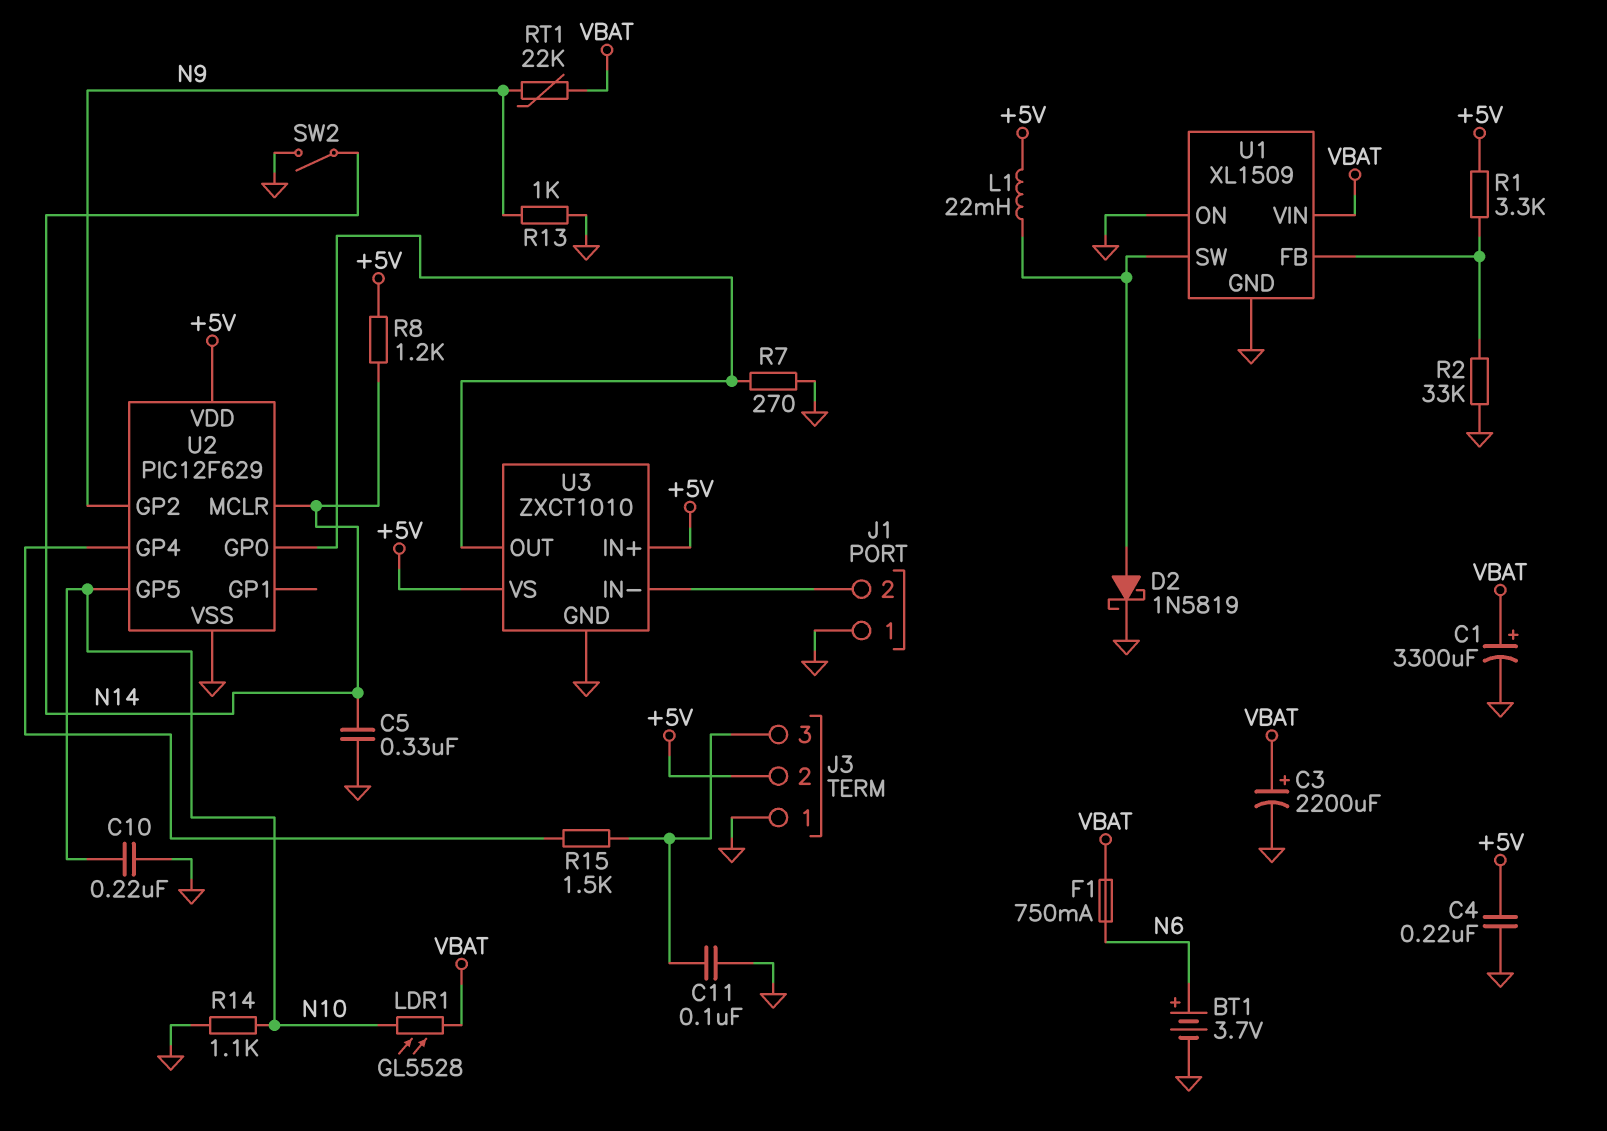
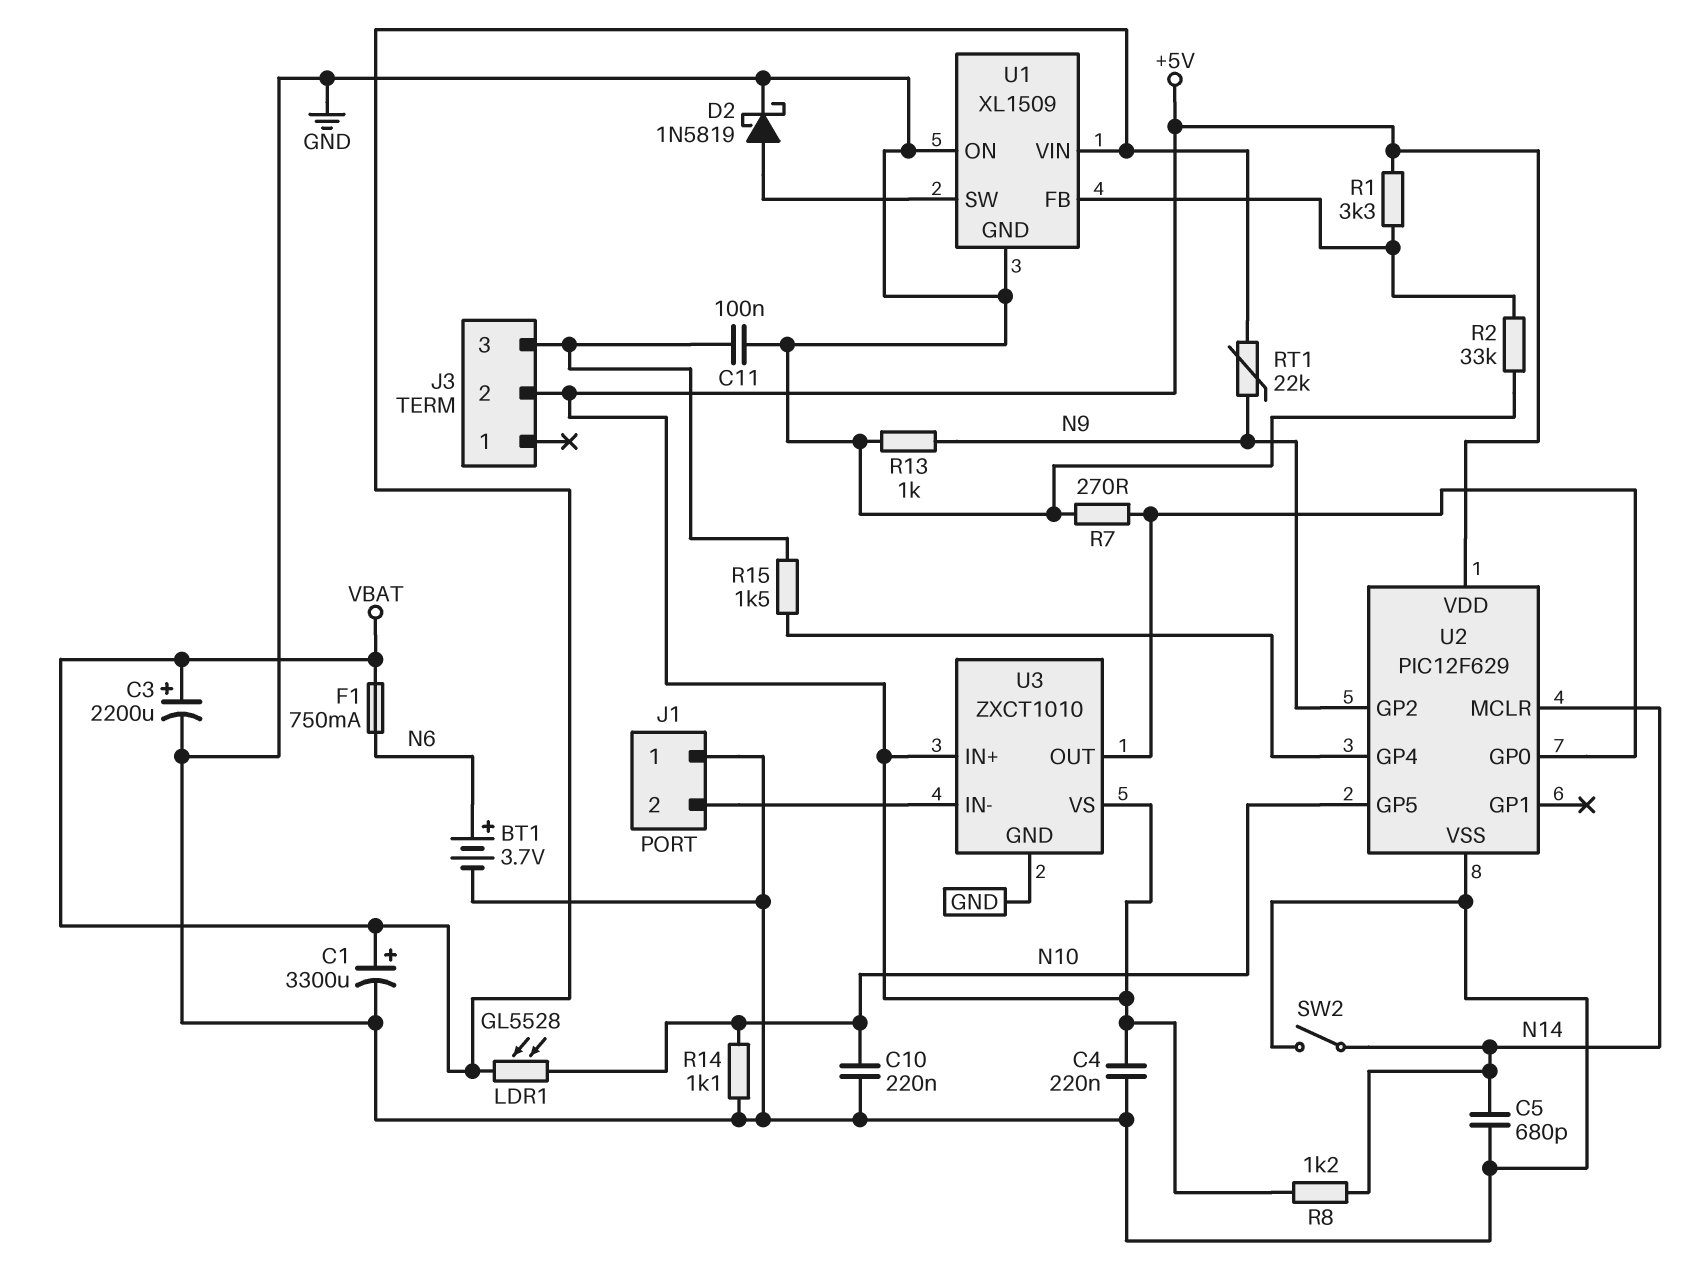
C5: 330nF (GND, N14) -> 680pF (GND, N14)
J3 pin 1: GND -> none
L1: 22mH (+5V, U1/SW) -> none

